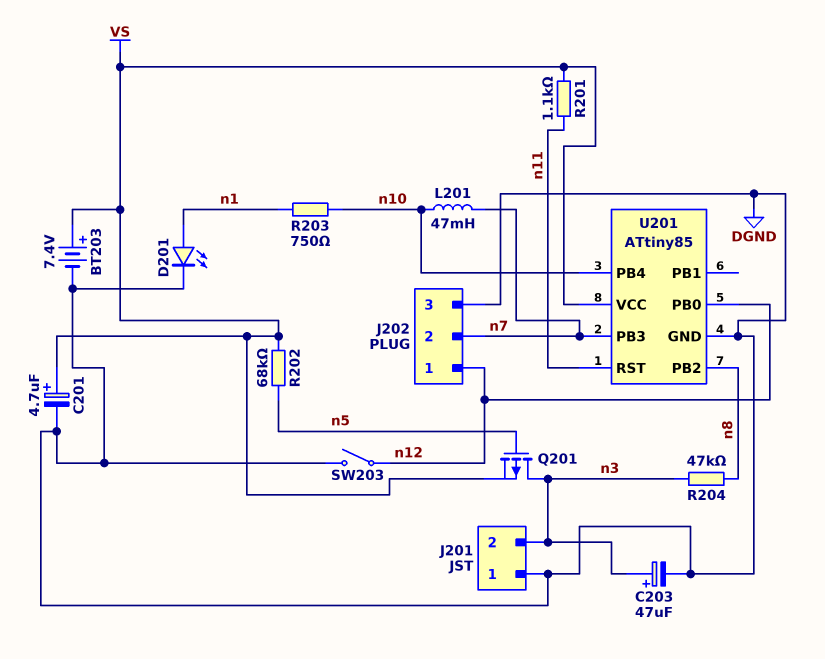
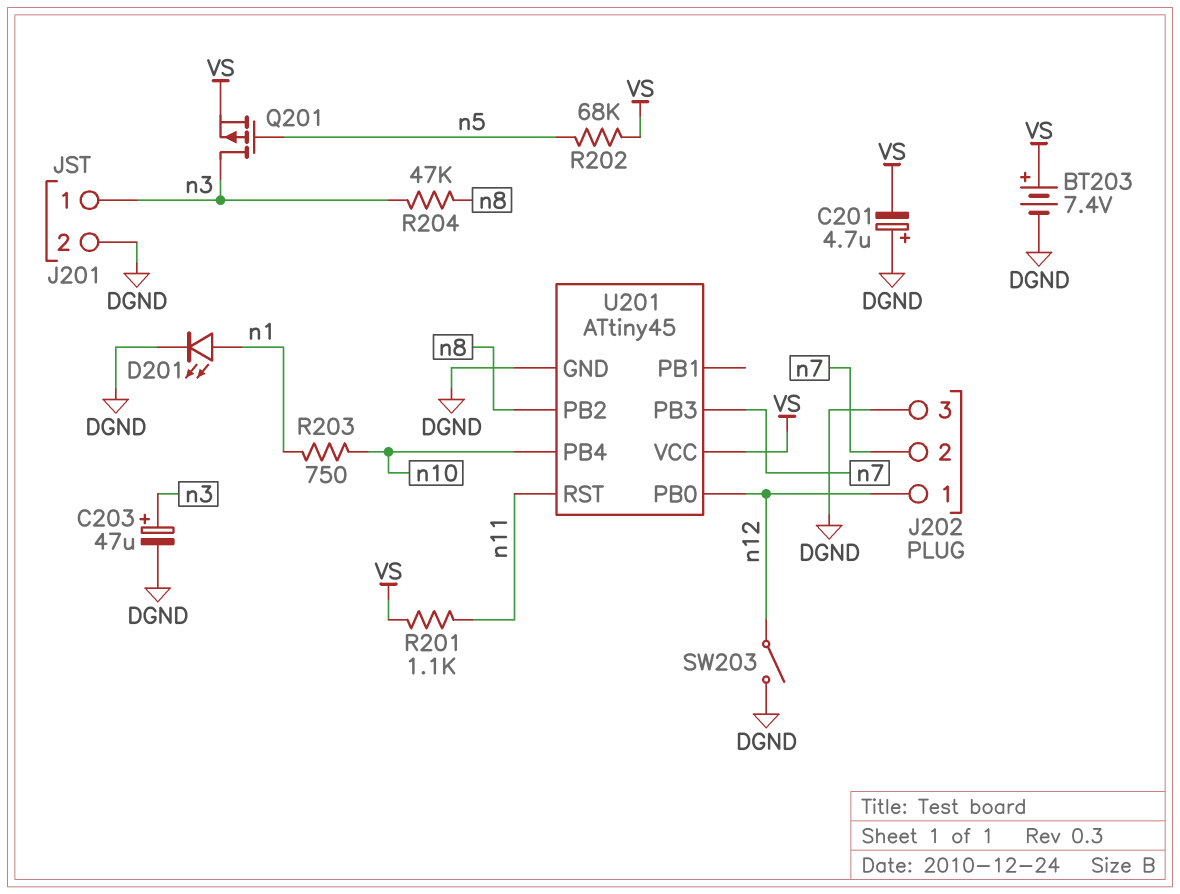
C201: 4.7uF (plus VS, minus DGND) -> 4.7uF (plus DGND, minus VS)
J201 pin 1: DGND -> n3
J201 pin 2: n3 -> DGND
L201: 47mH (n7, n10) -> none
U201: ATtiny85 -> ATtiny45

